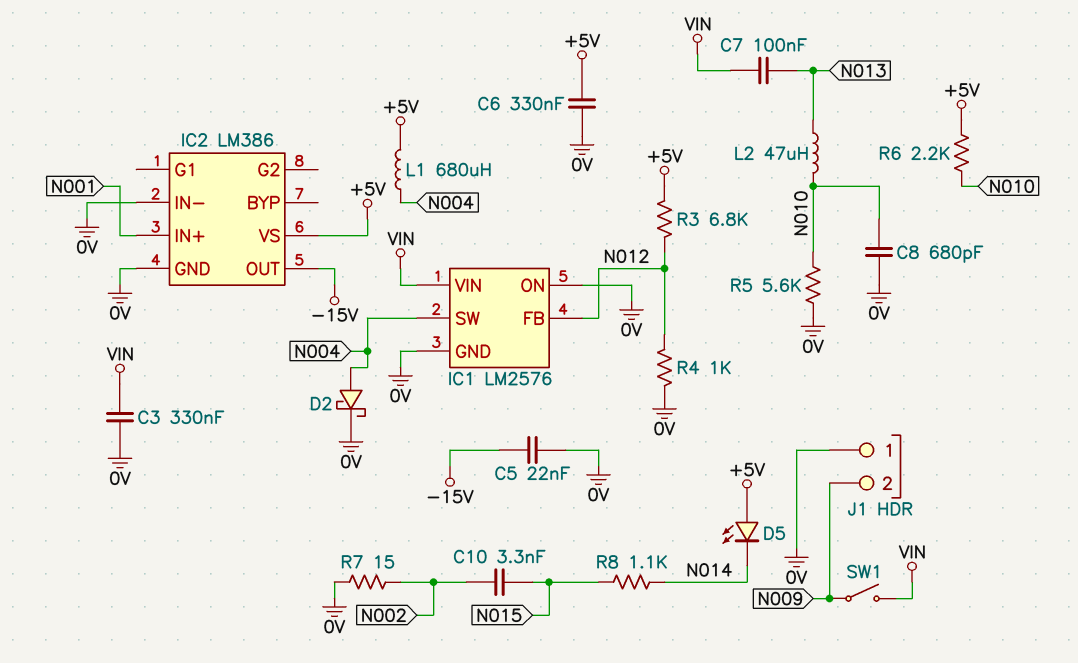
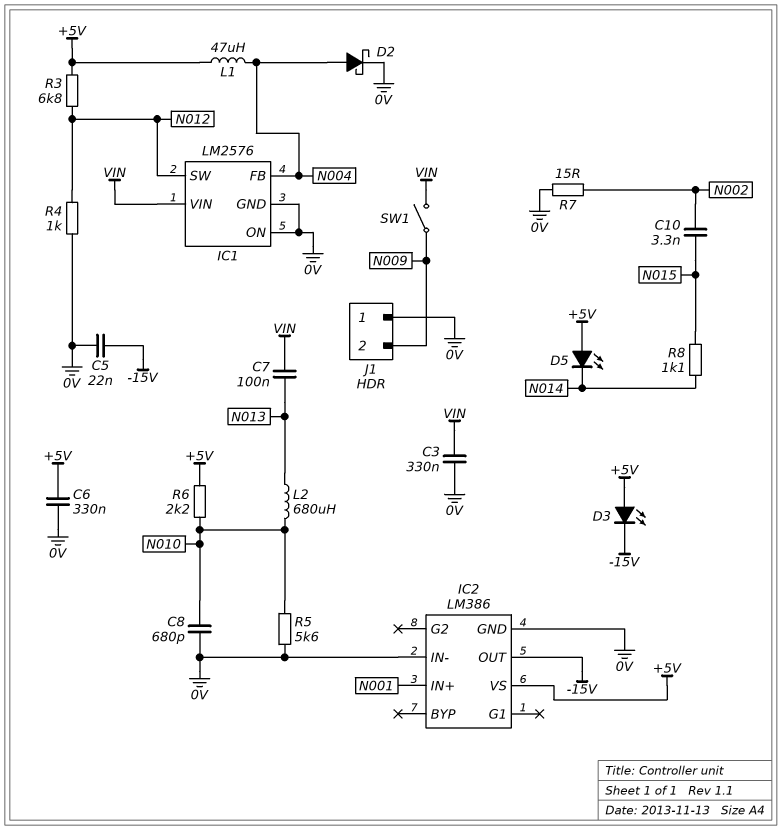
D3: none -> LED (A +5V, K -15V)
IC1 pin FB: N012 -> N004
IC1 pin SW: N004 -> N012
L1: 680uH (+5V, N004) -> 47uH (+5V, N004)
L2: 47uH (N010, N013) -> 680uH (N010, N013)

